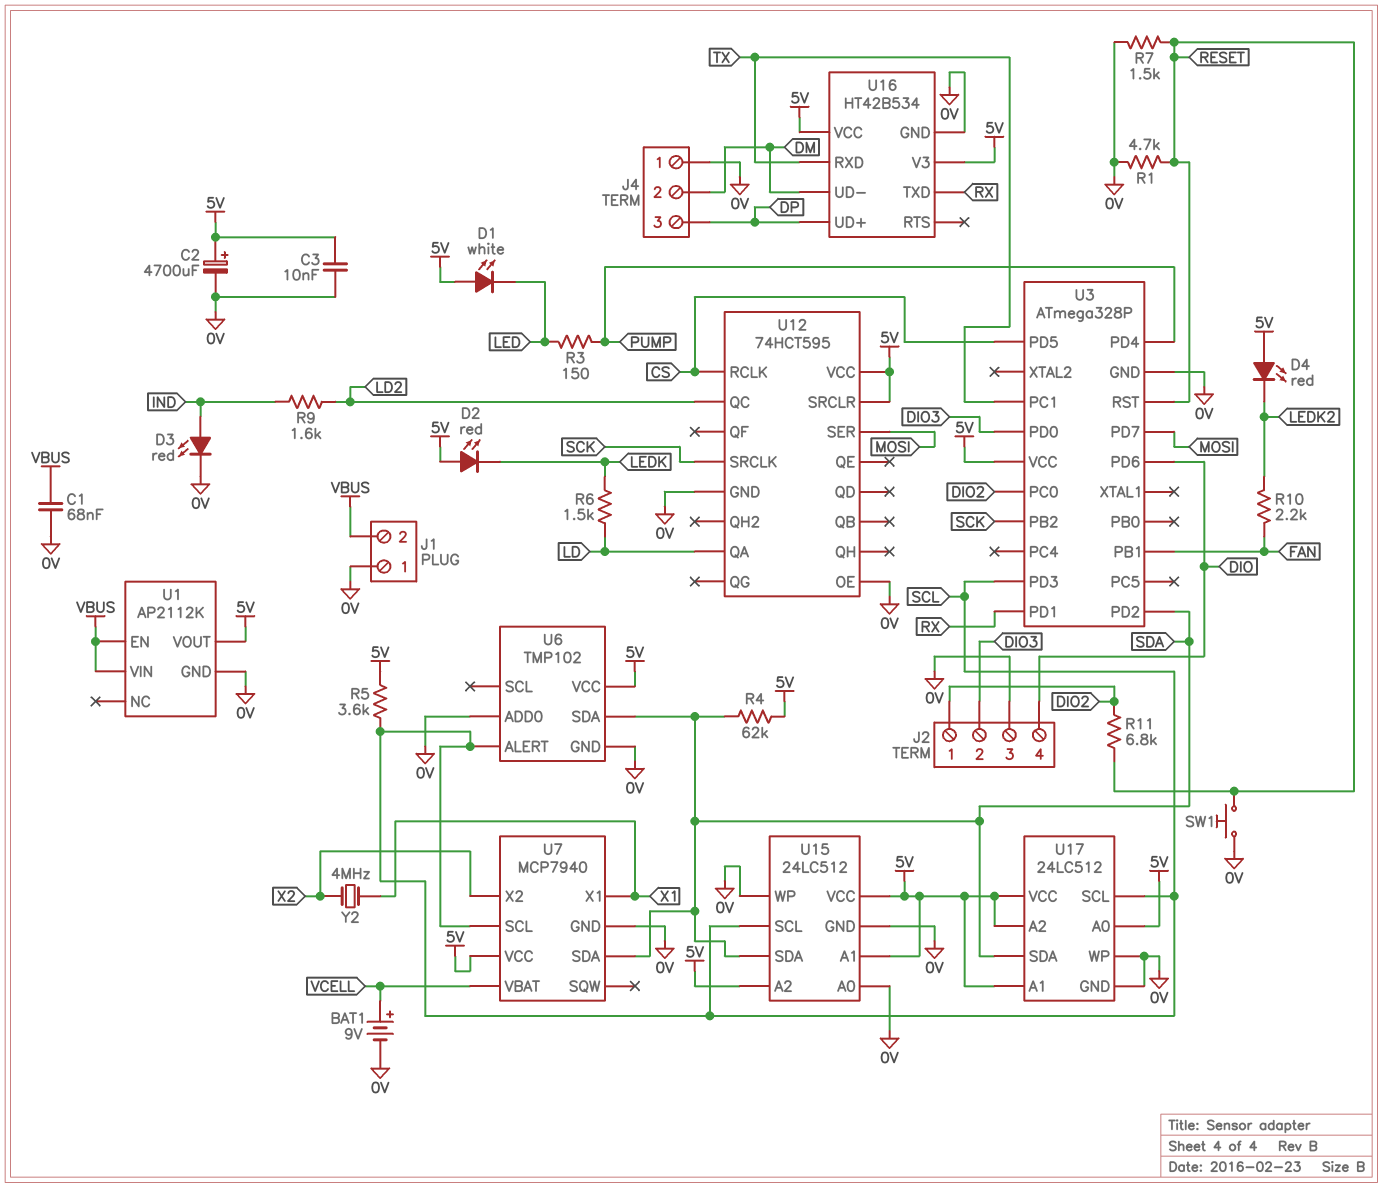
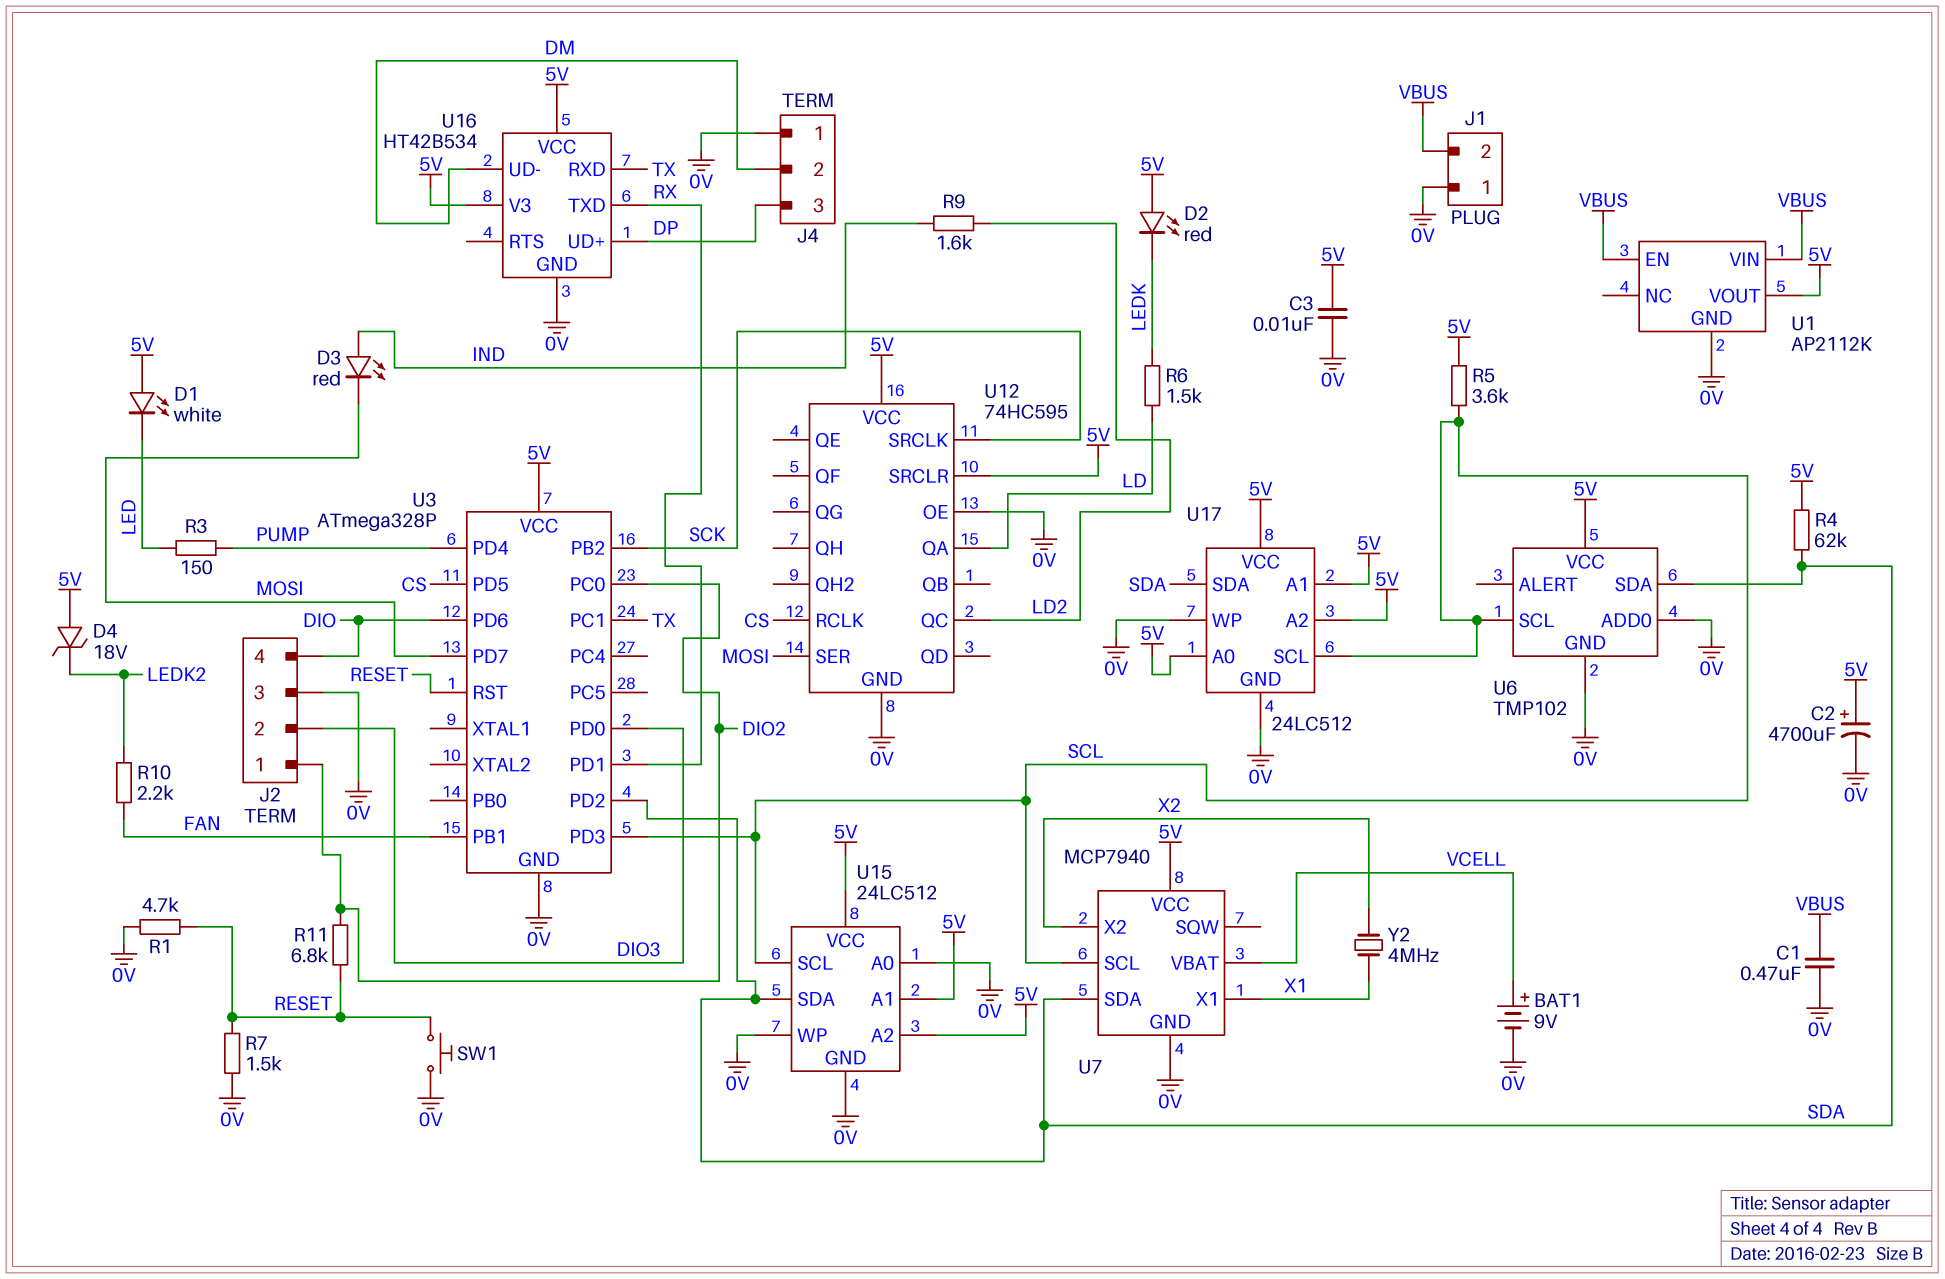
C1: 68nF (0V, VBUS) -> 470nF (0V, VBUS)
D3: LED red (A IND, K 0V) -> LED red (A IND, K MOSI)
D4: LED red (A 5V, K LEDK2) -> zener 18V (A 5V, K LEDK2)
U6 pin ALERT: SCL -> none
U6 pin SCL: none -> SCL
U12: 74HCT595 -> 74HC595

